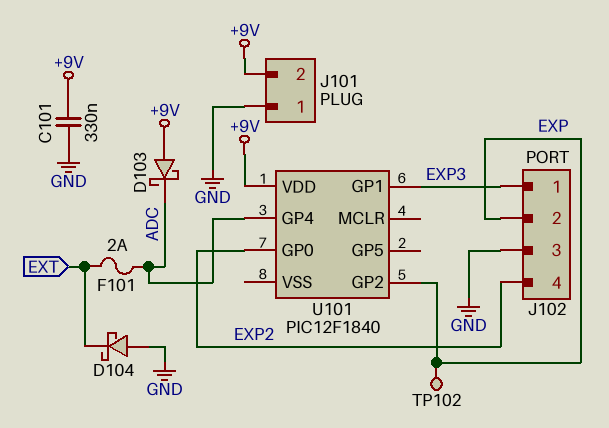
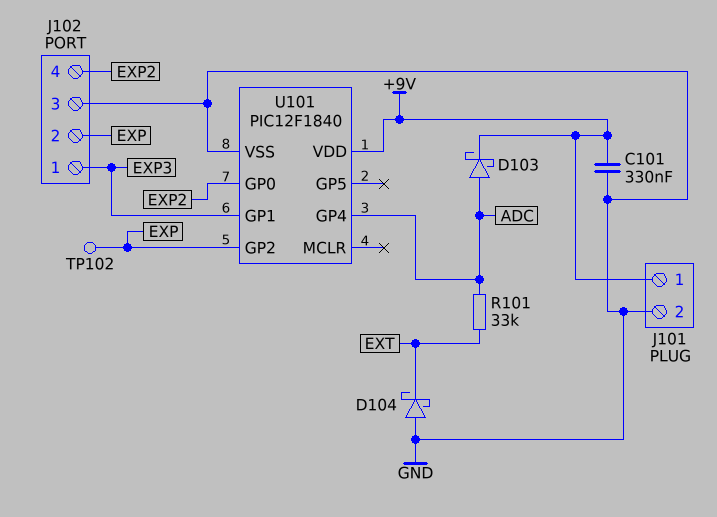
D103: schottky (A +9V, K ADC) -> schottky (A ADC, K +9V)
F101: 2A (ADC, EXT) -> none
J101 pin 1: GND -> +9V
J101 pin 2: +9V -> GND
R101: none -> 33k (ADC, EXT)
U101 pin VSS: none -> GND

